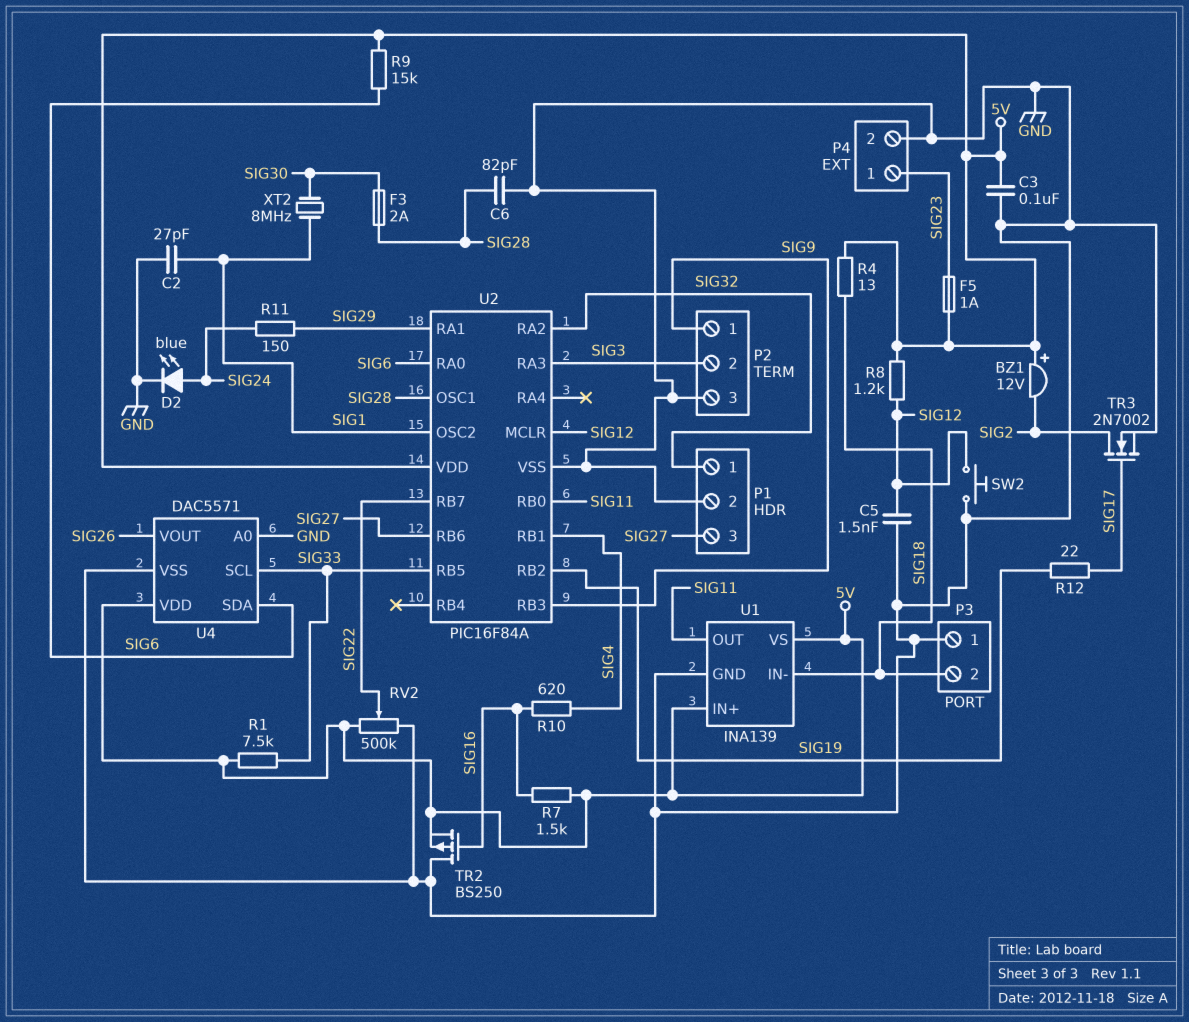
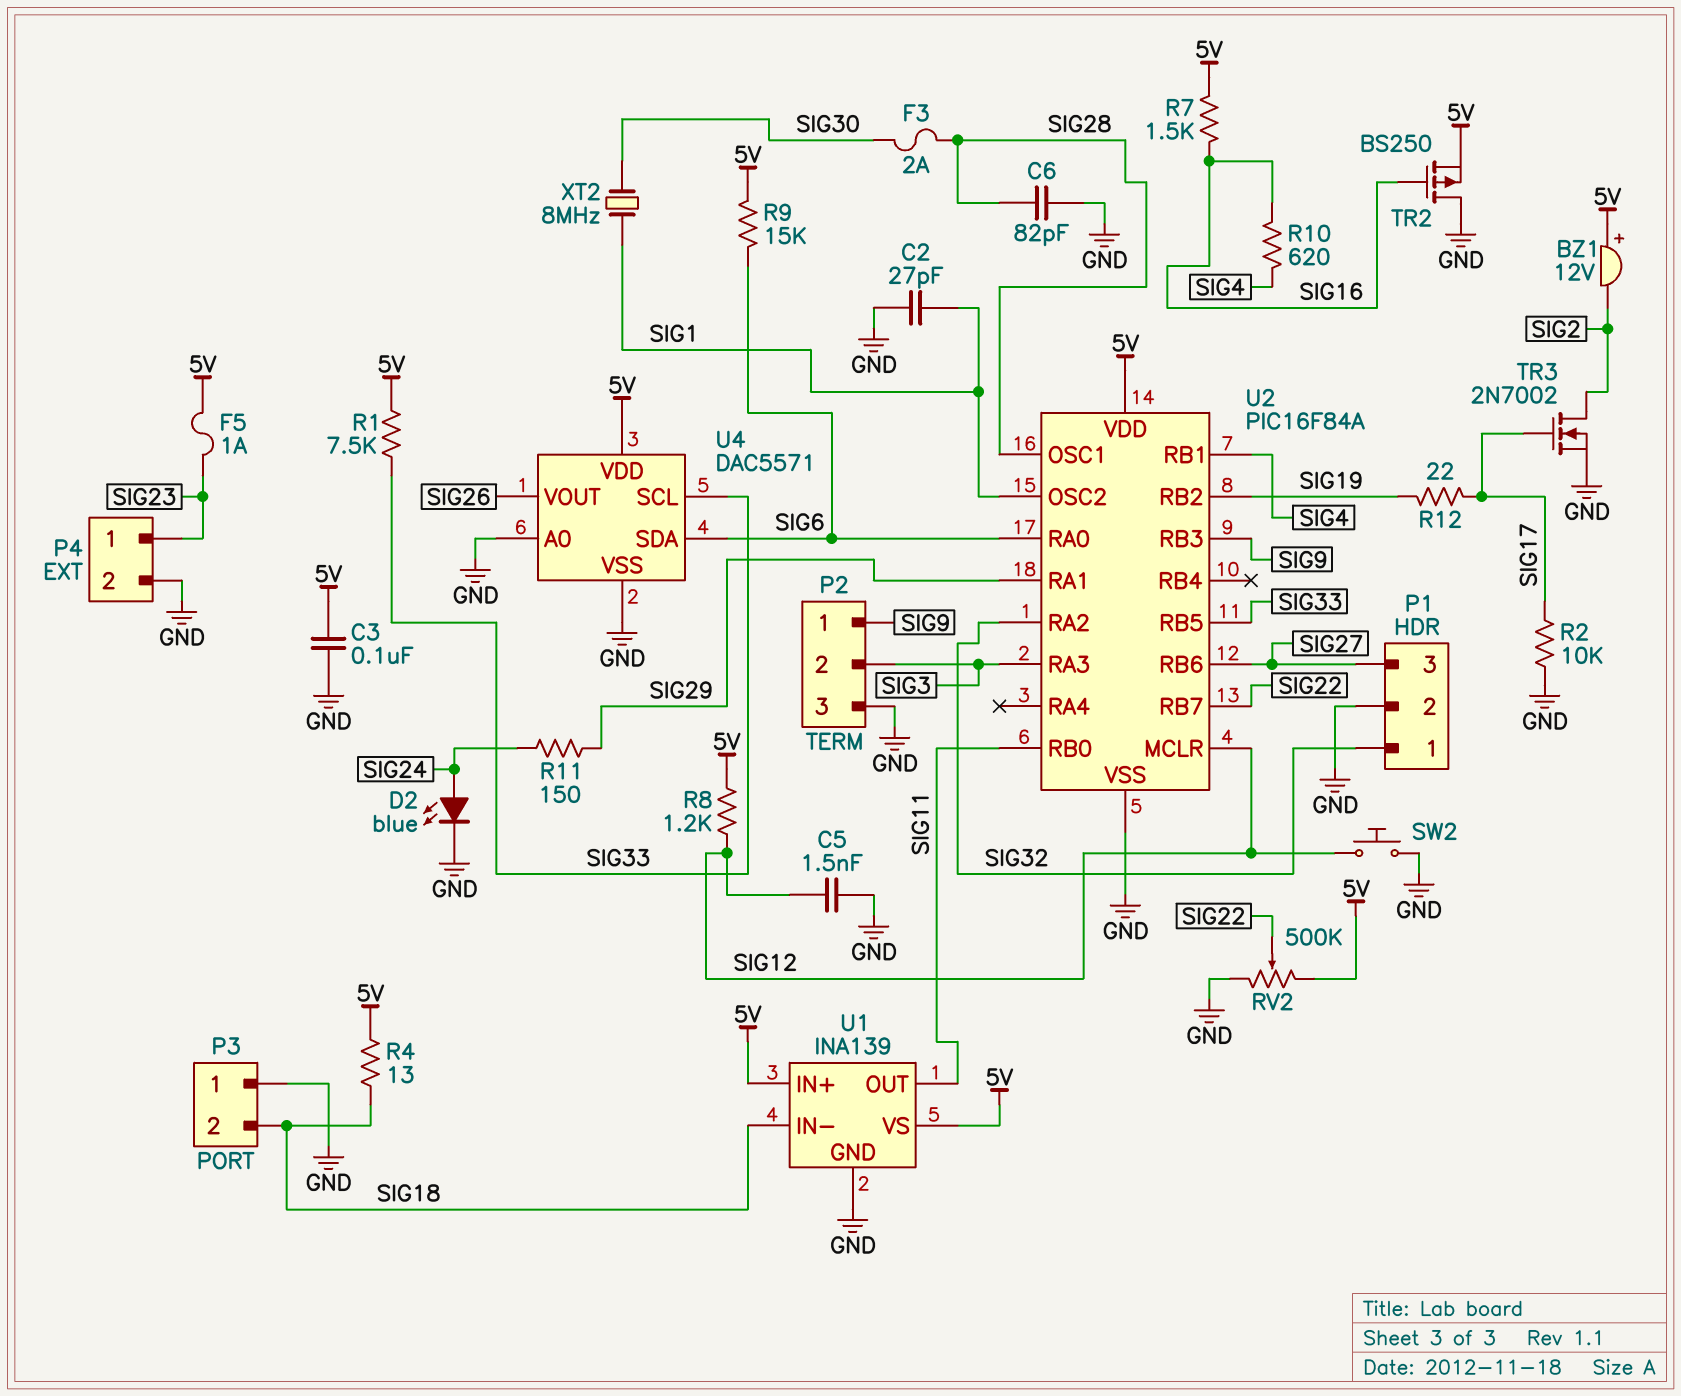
R2: none -> 10k (GND, SIG17)

